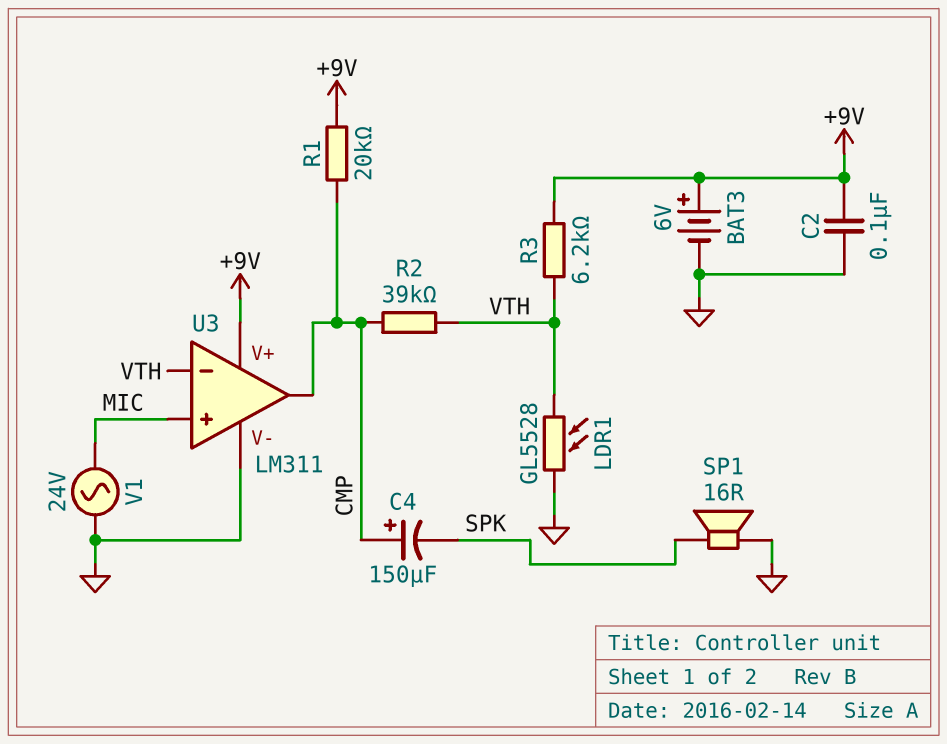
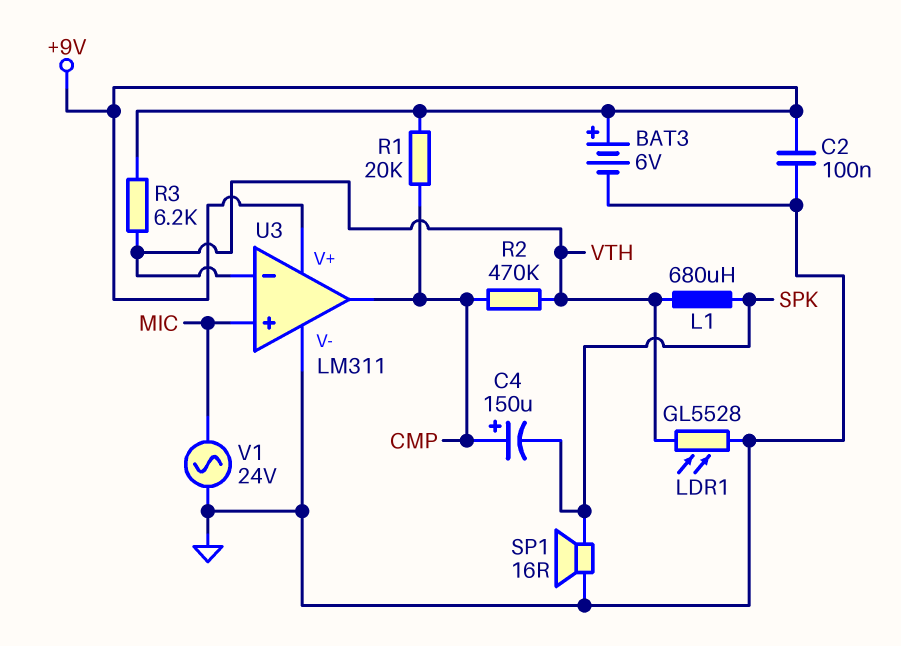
L1: none -> 680uH (SPK, VTH)
R2: 39k (CMP, VTH) -> 470k (CMP, VTH)

